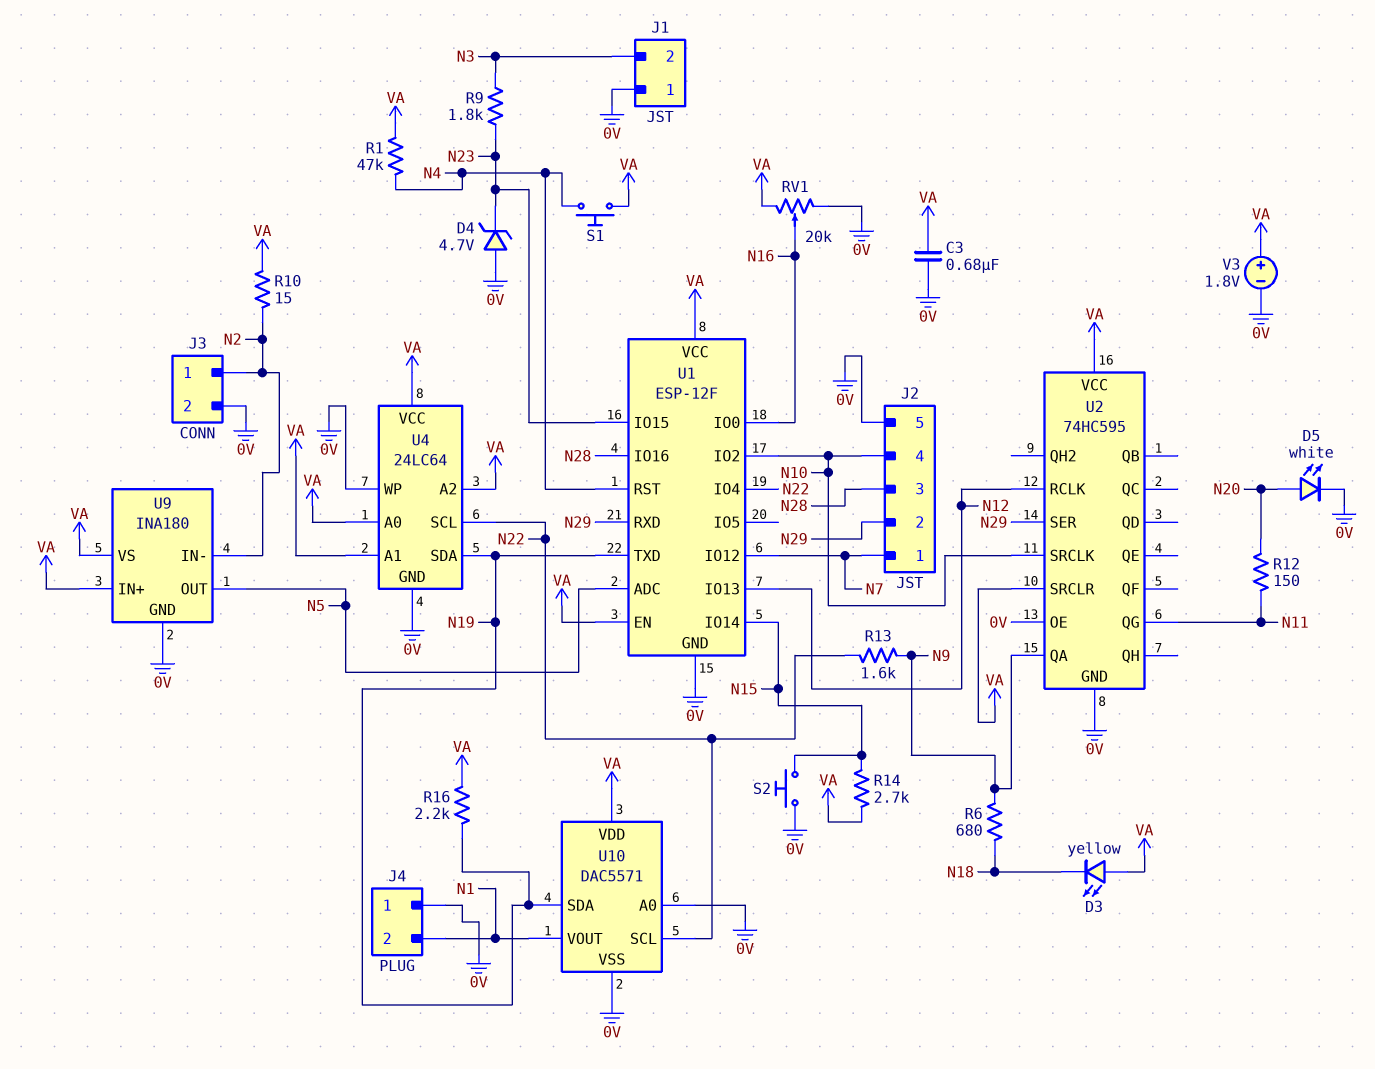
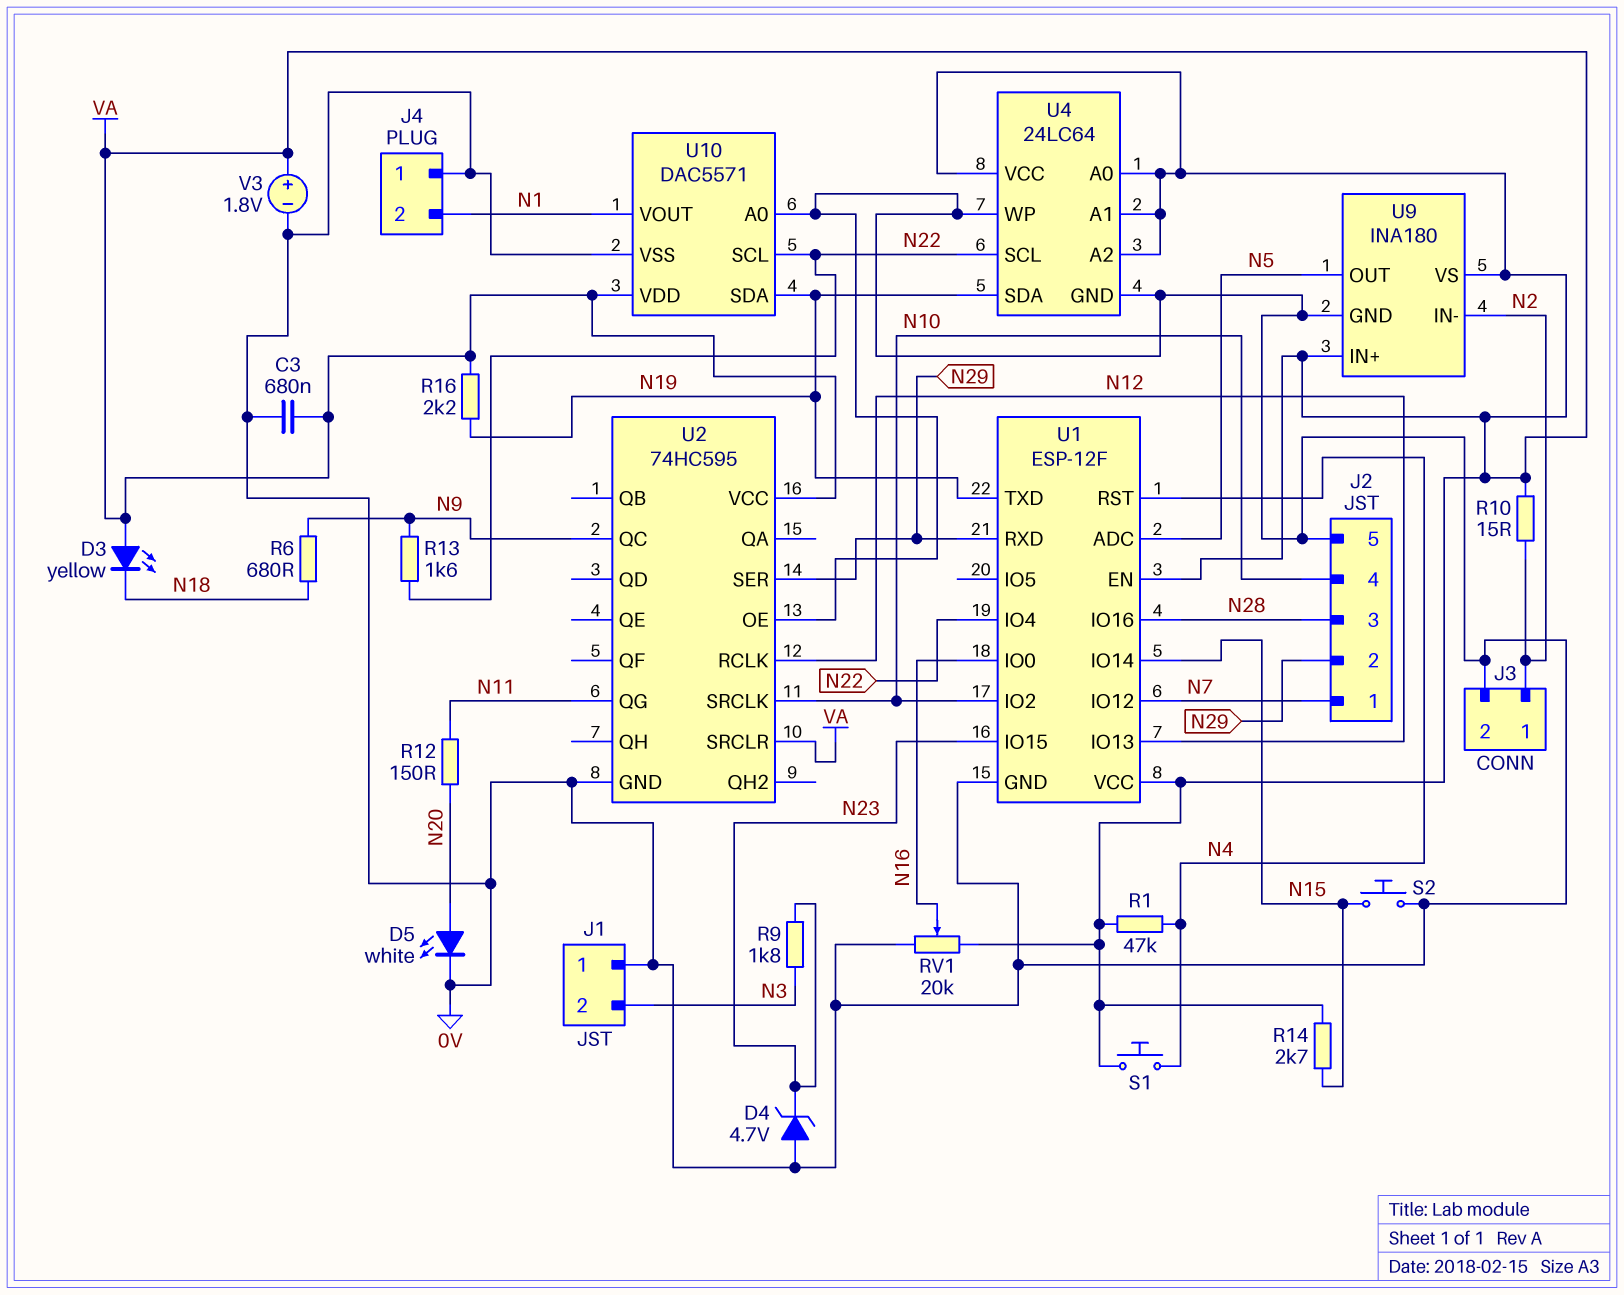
U2 pin QA: N9 -> none
U2 pin QC: none -> N9

